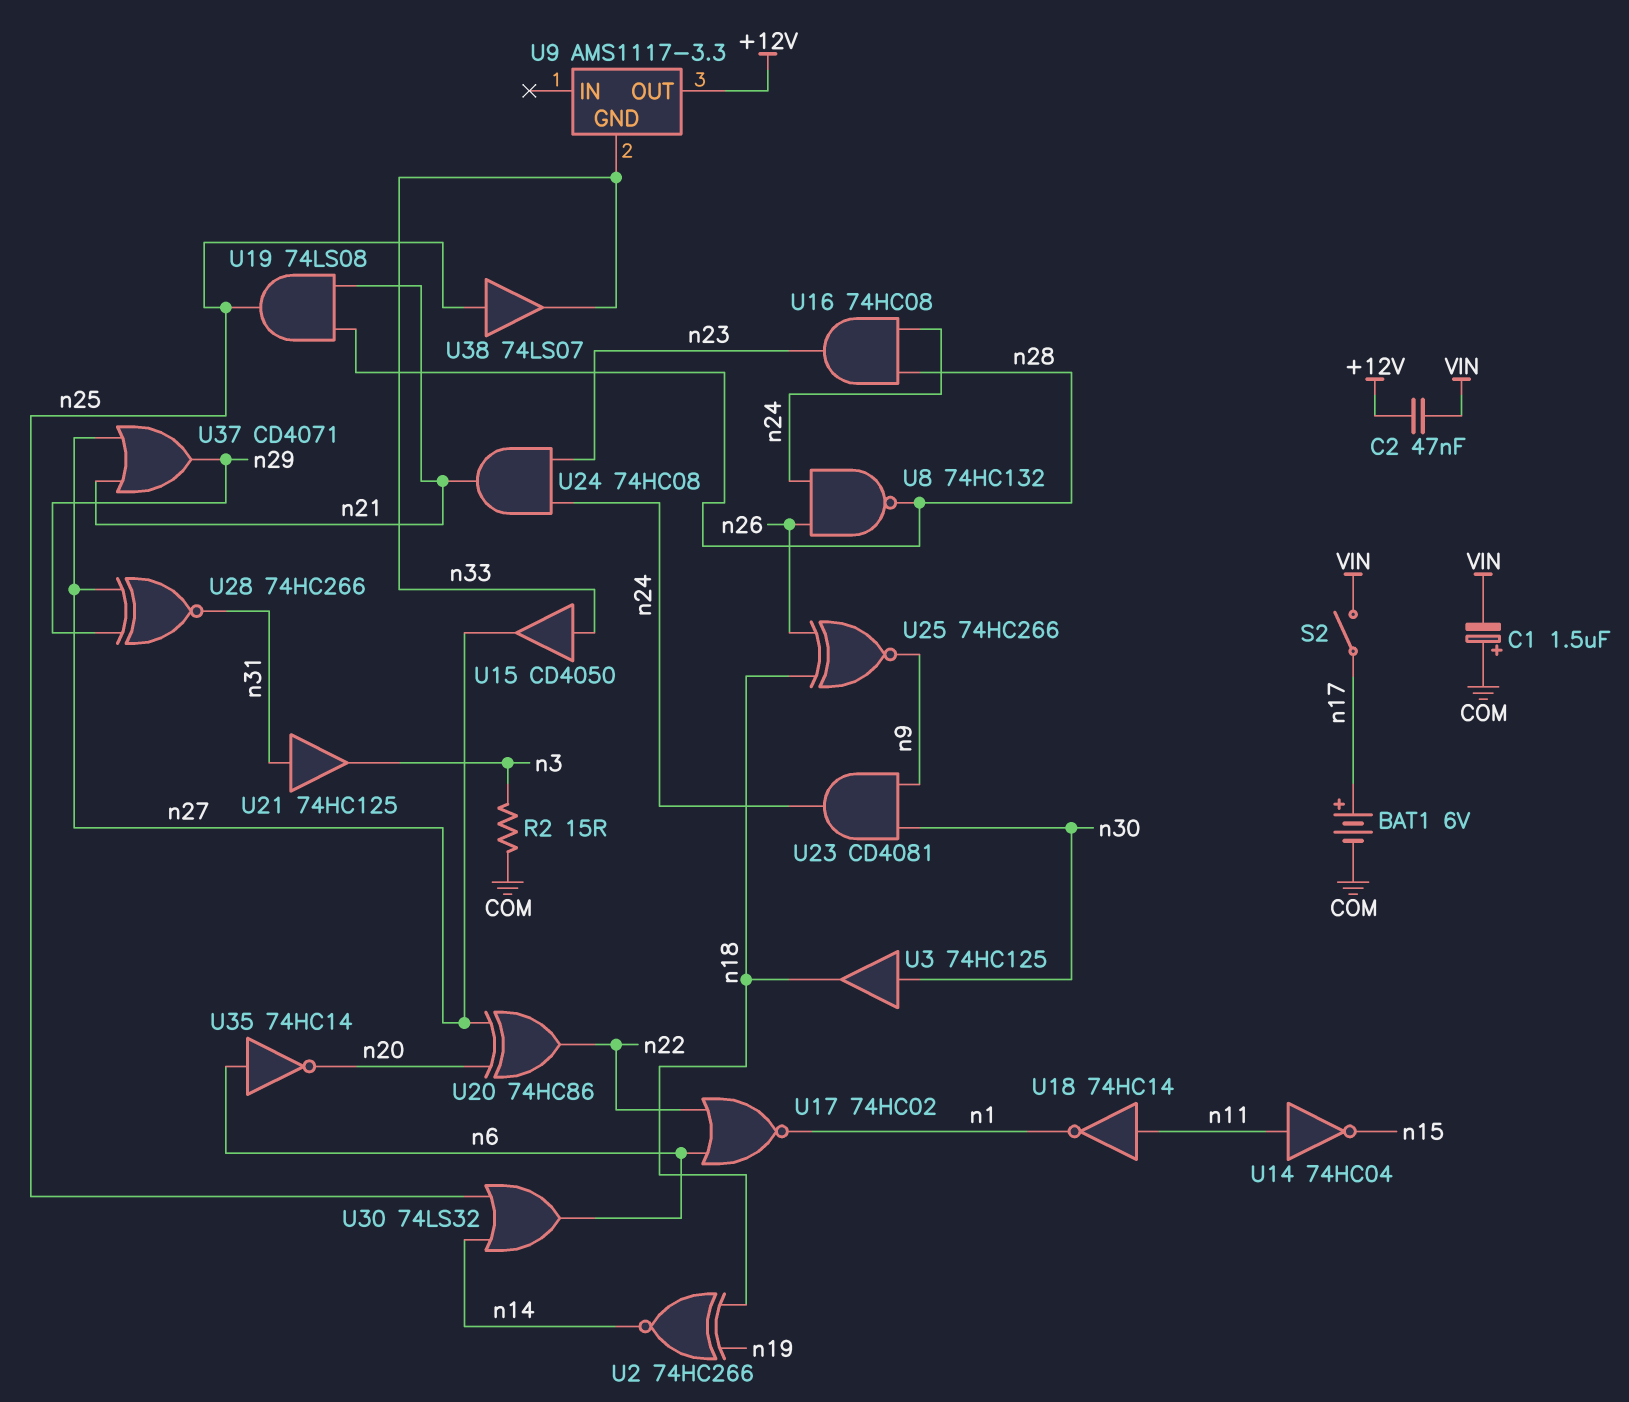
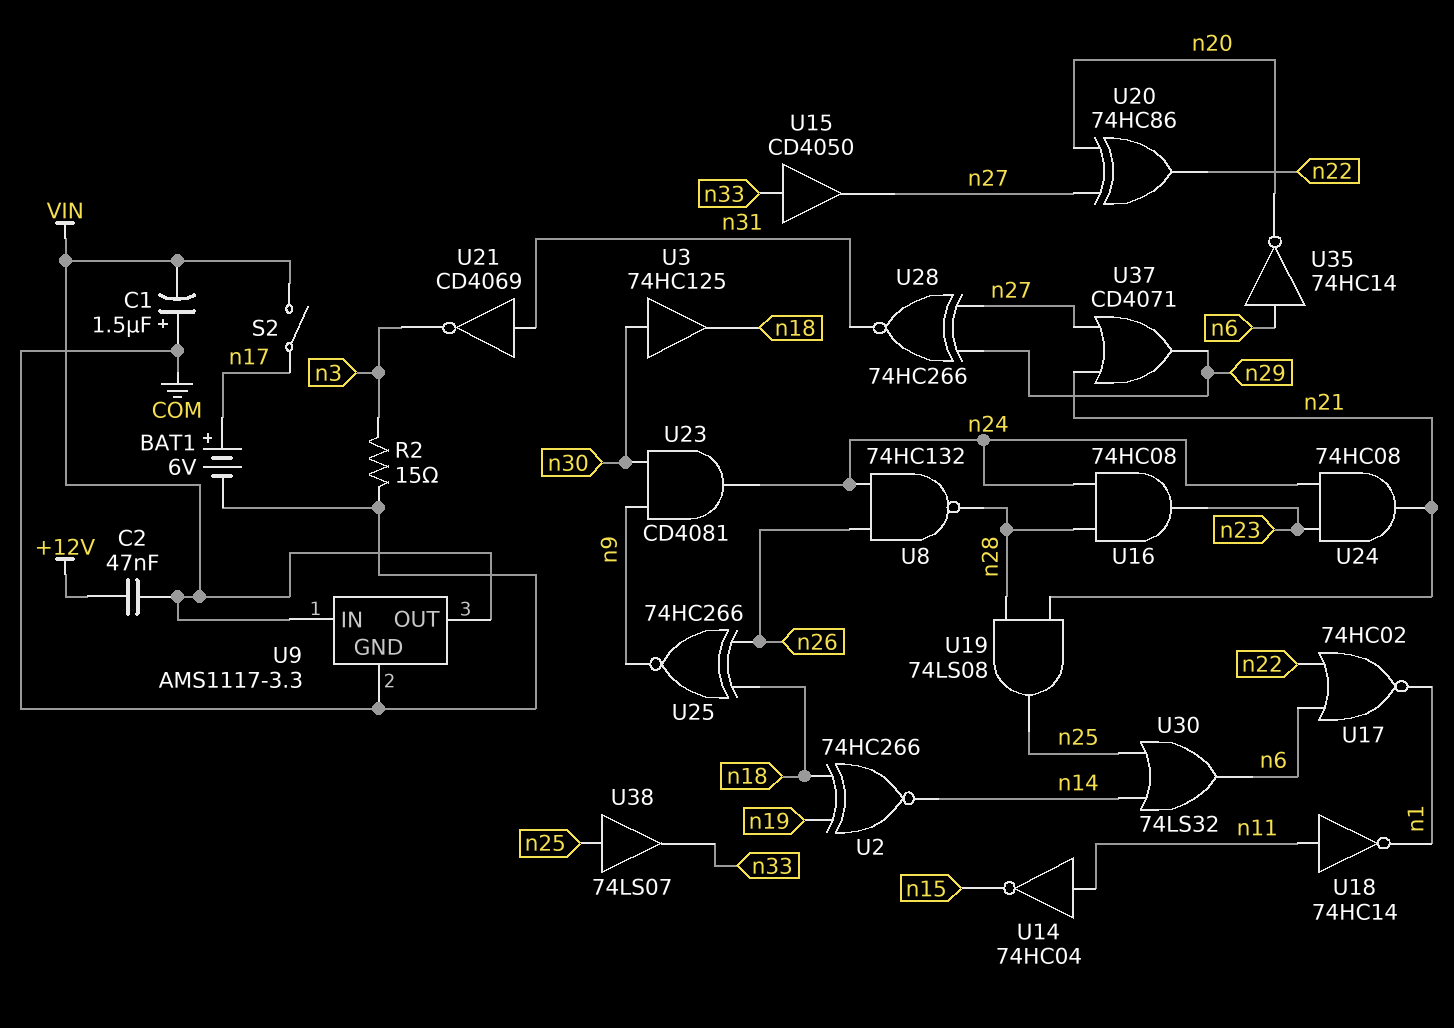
U9 pin GND: n33 -> COM
U9 pin IN: none -> VIN
U9 pin OUT: +12V -> VIN
U21: buffer 74HC125 (in n31, out n3) -> NOT CD4069 (in n31, out n3)

